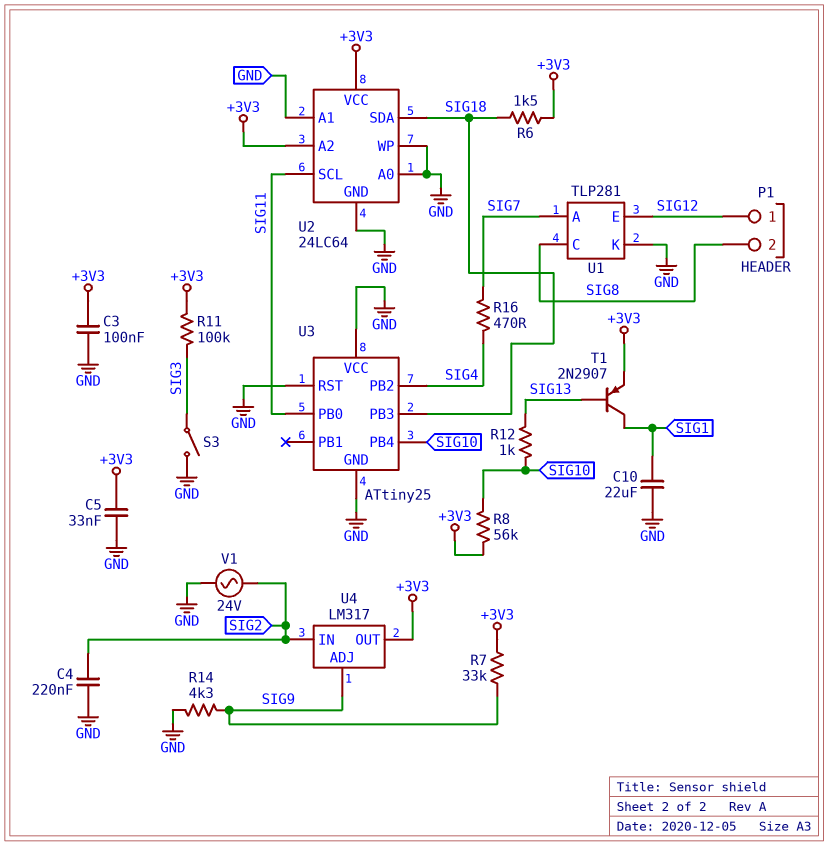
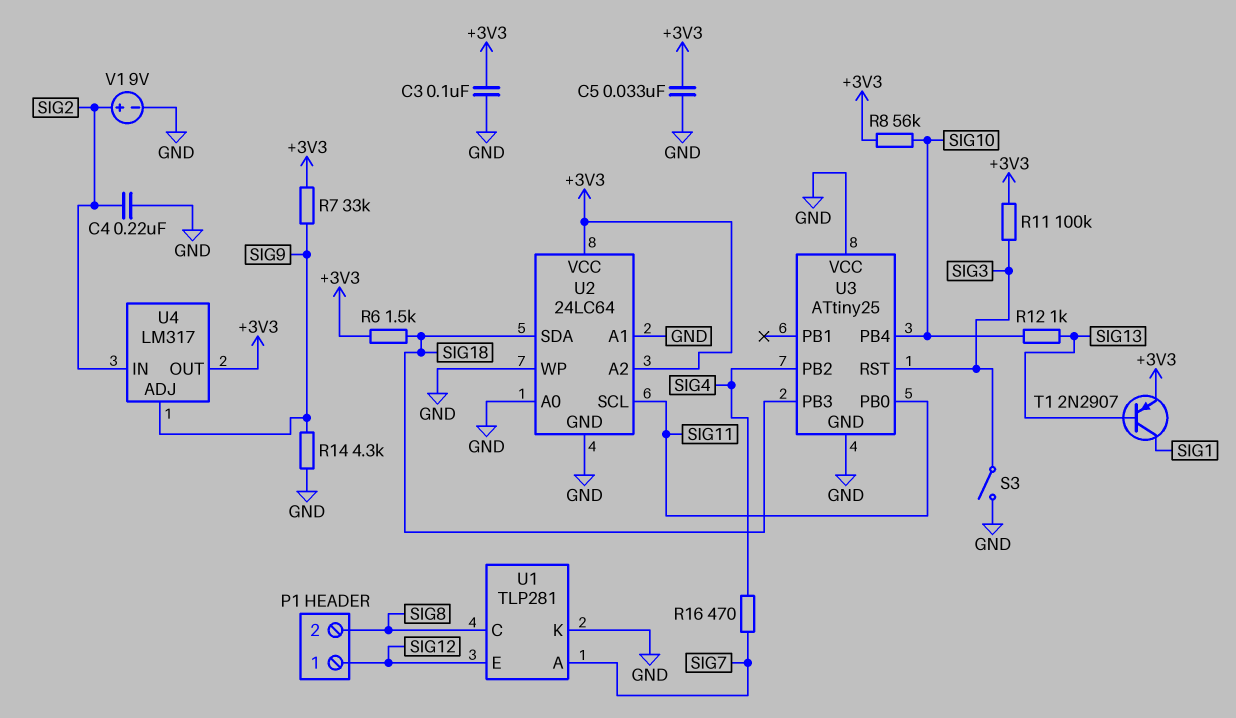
C10: 22uF (GND, SIG1) -> none
U3 pin RST: GND -> SIG3
V1: AC 24V (GND, SIG2) -> 9V (plus SIG2, minus GND)

